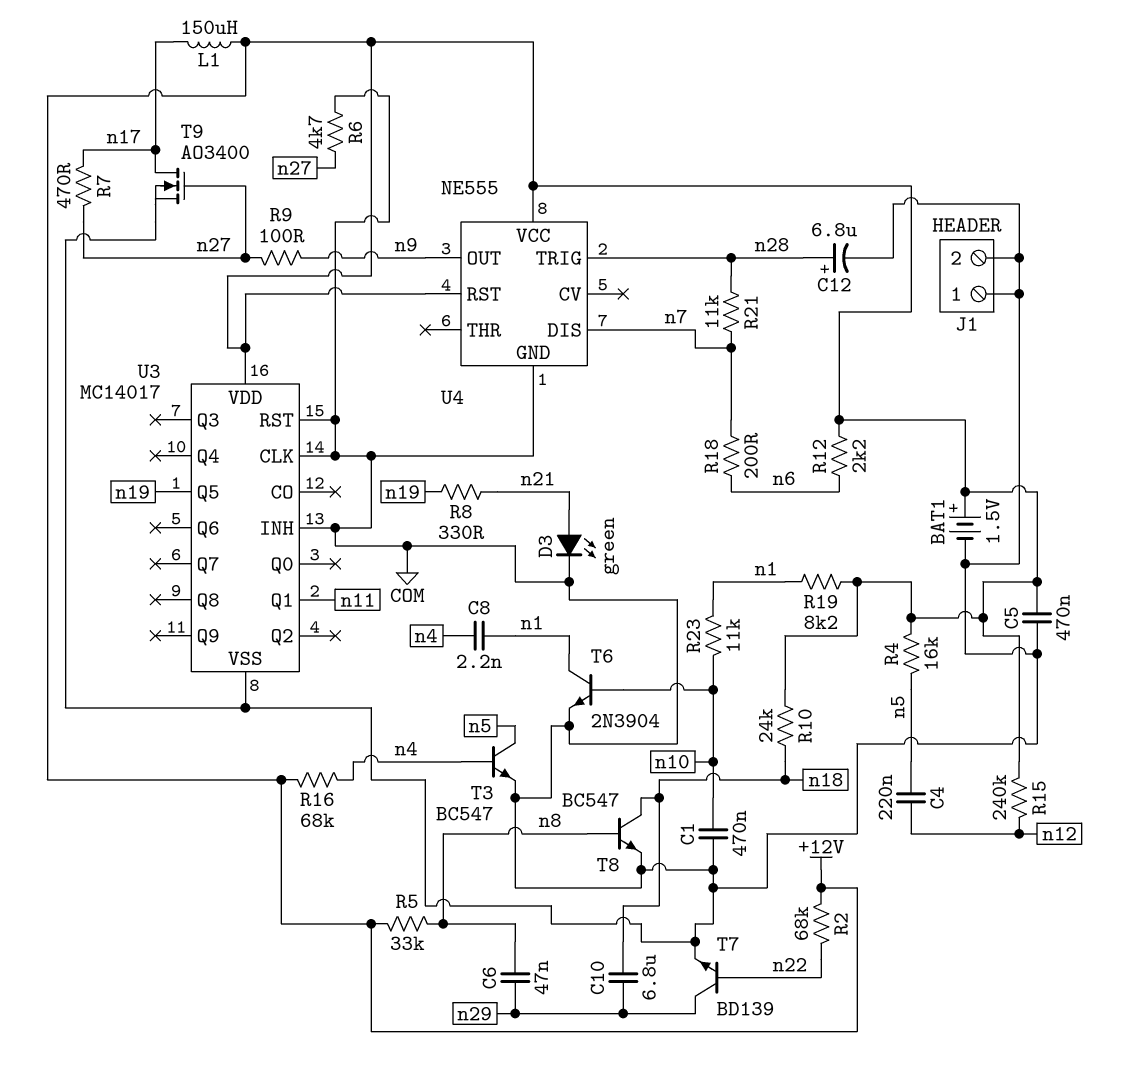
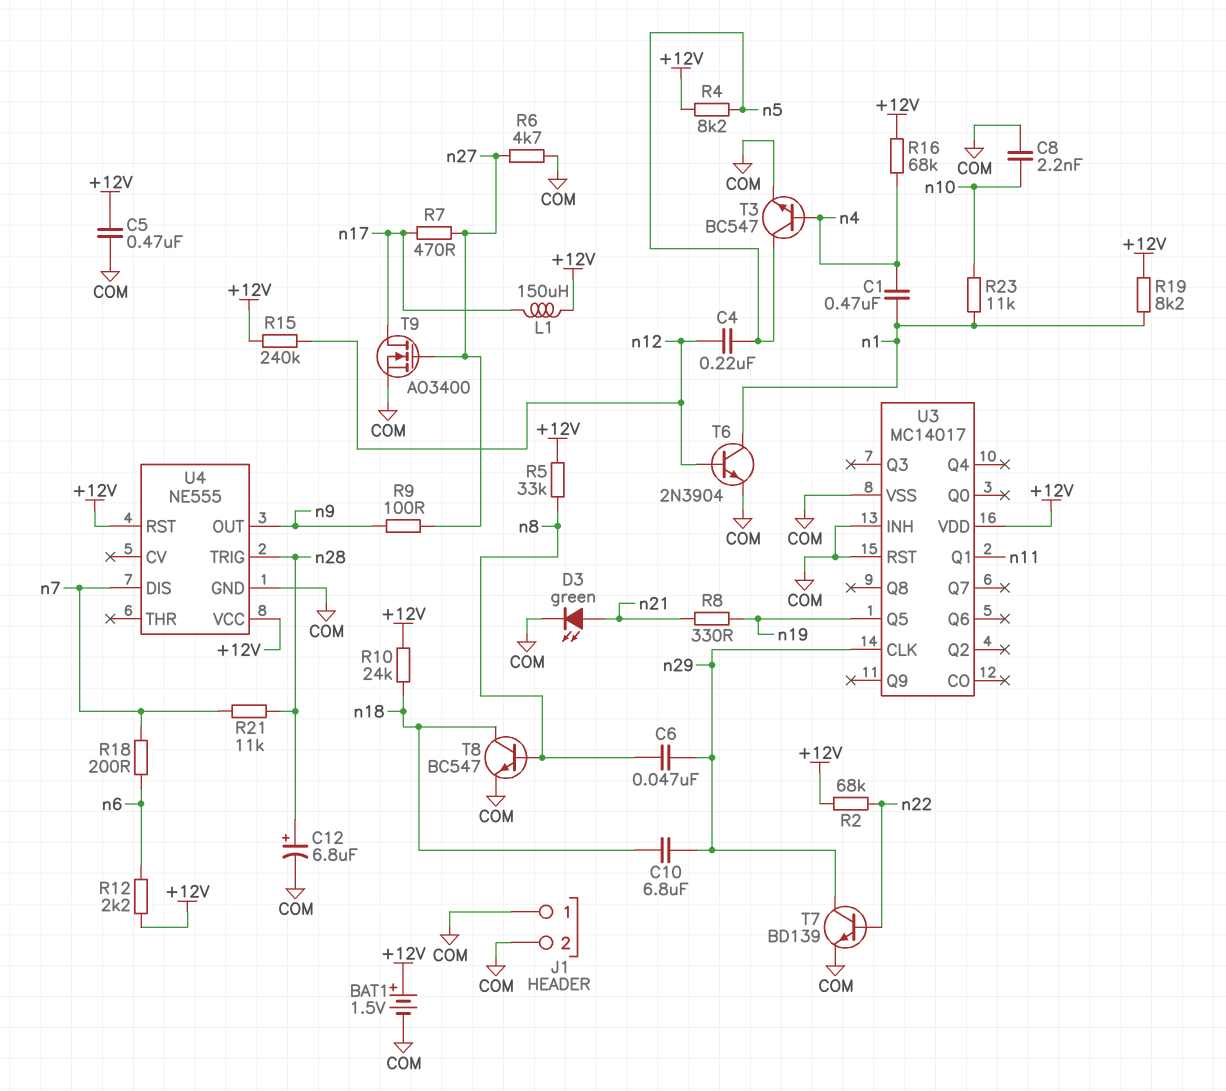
C1: 470nF (COM, n10) -> 470nF (n1, n4)
C8: 2.2nF (n1, n4) -> 2.2nF (COM, n10)
R4: 16k (+12V, n5) -> 8.2k (+12V, n5)
T6: NPN 2N3904 (B n10, C n1, E COM) -> NPN 2N3904 (B n12, C n1, E COM)
U3 pin CLK: COM -> n29

